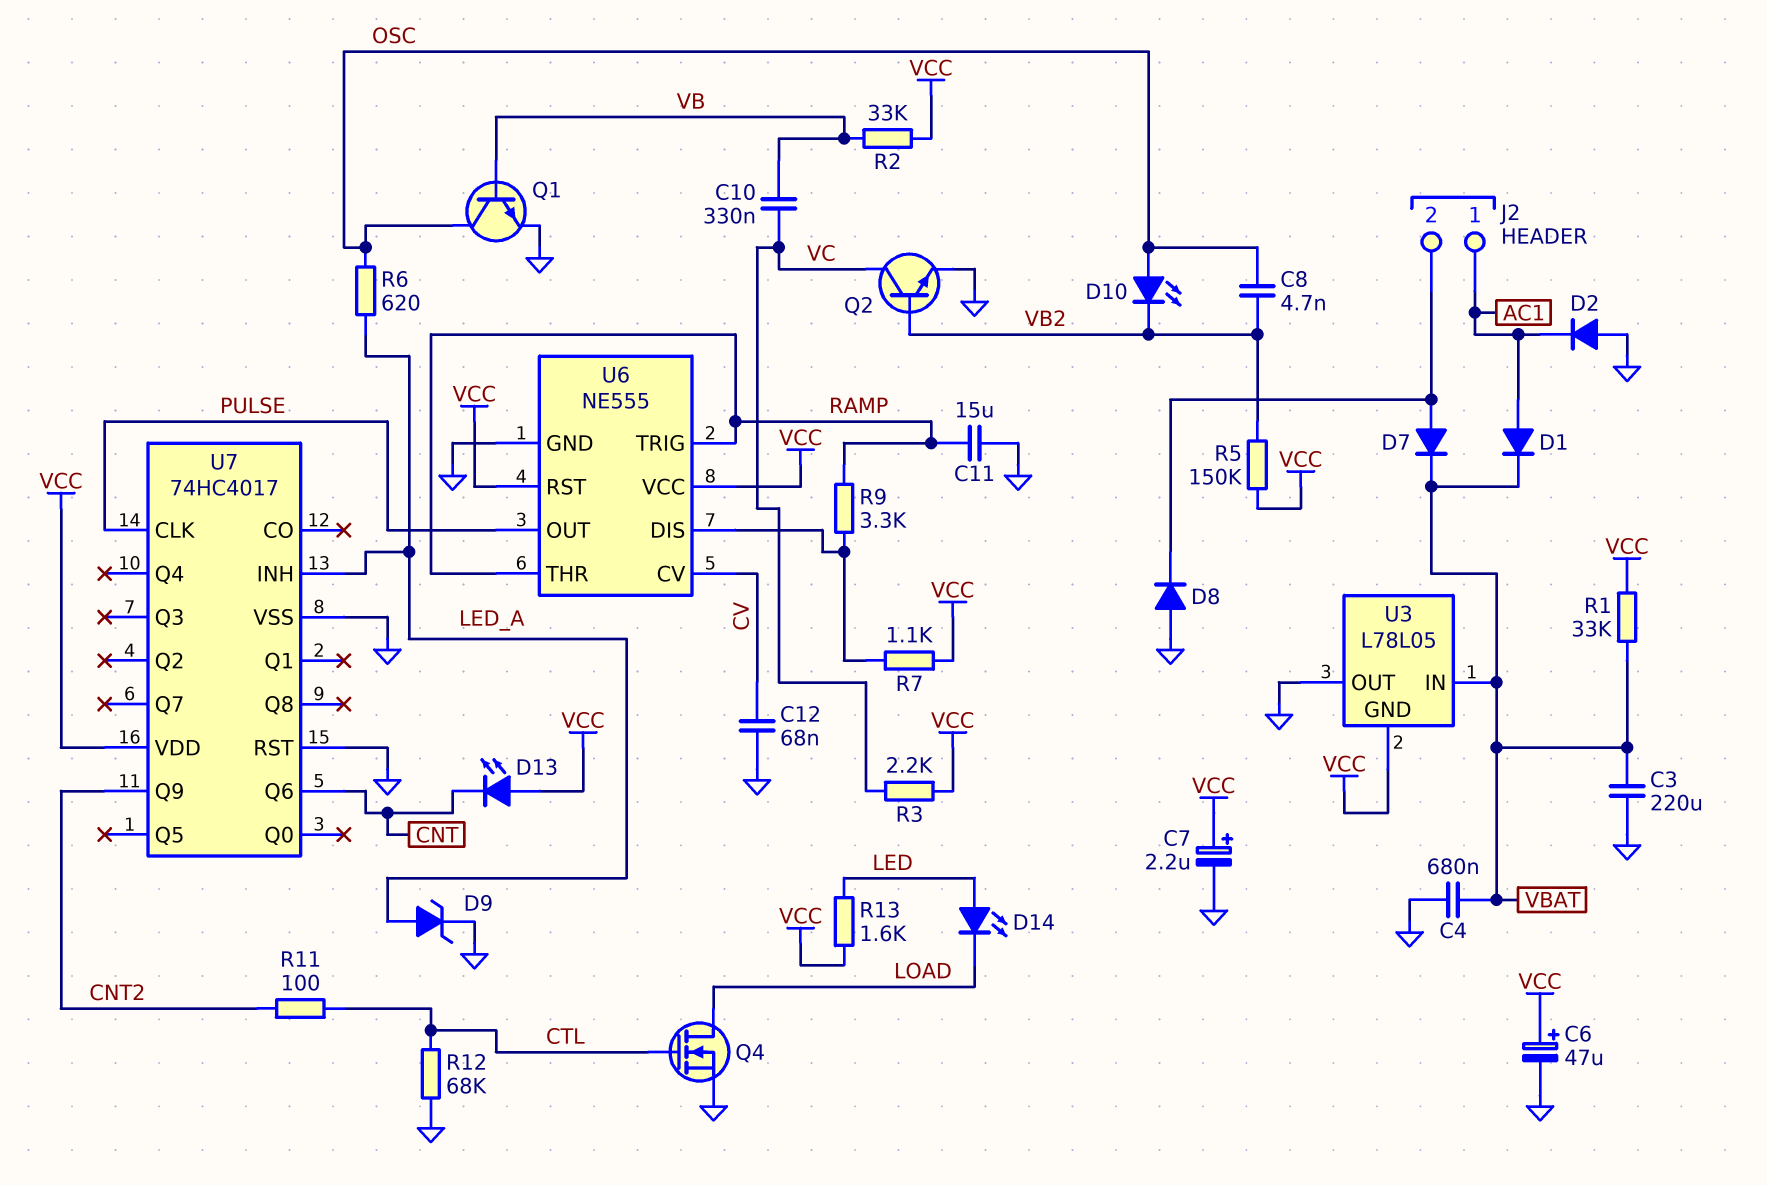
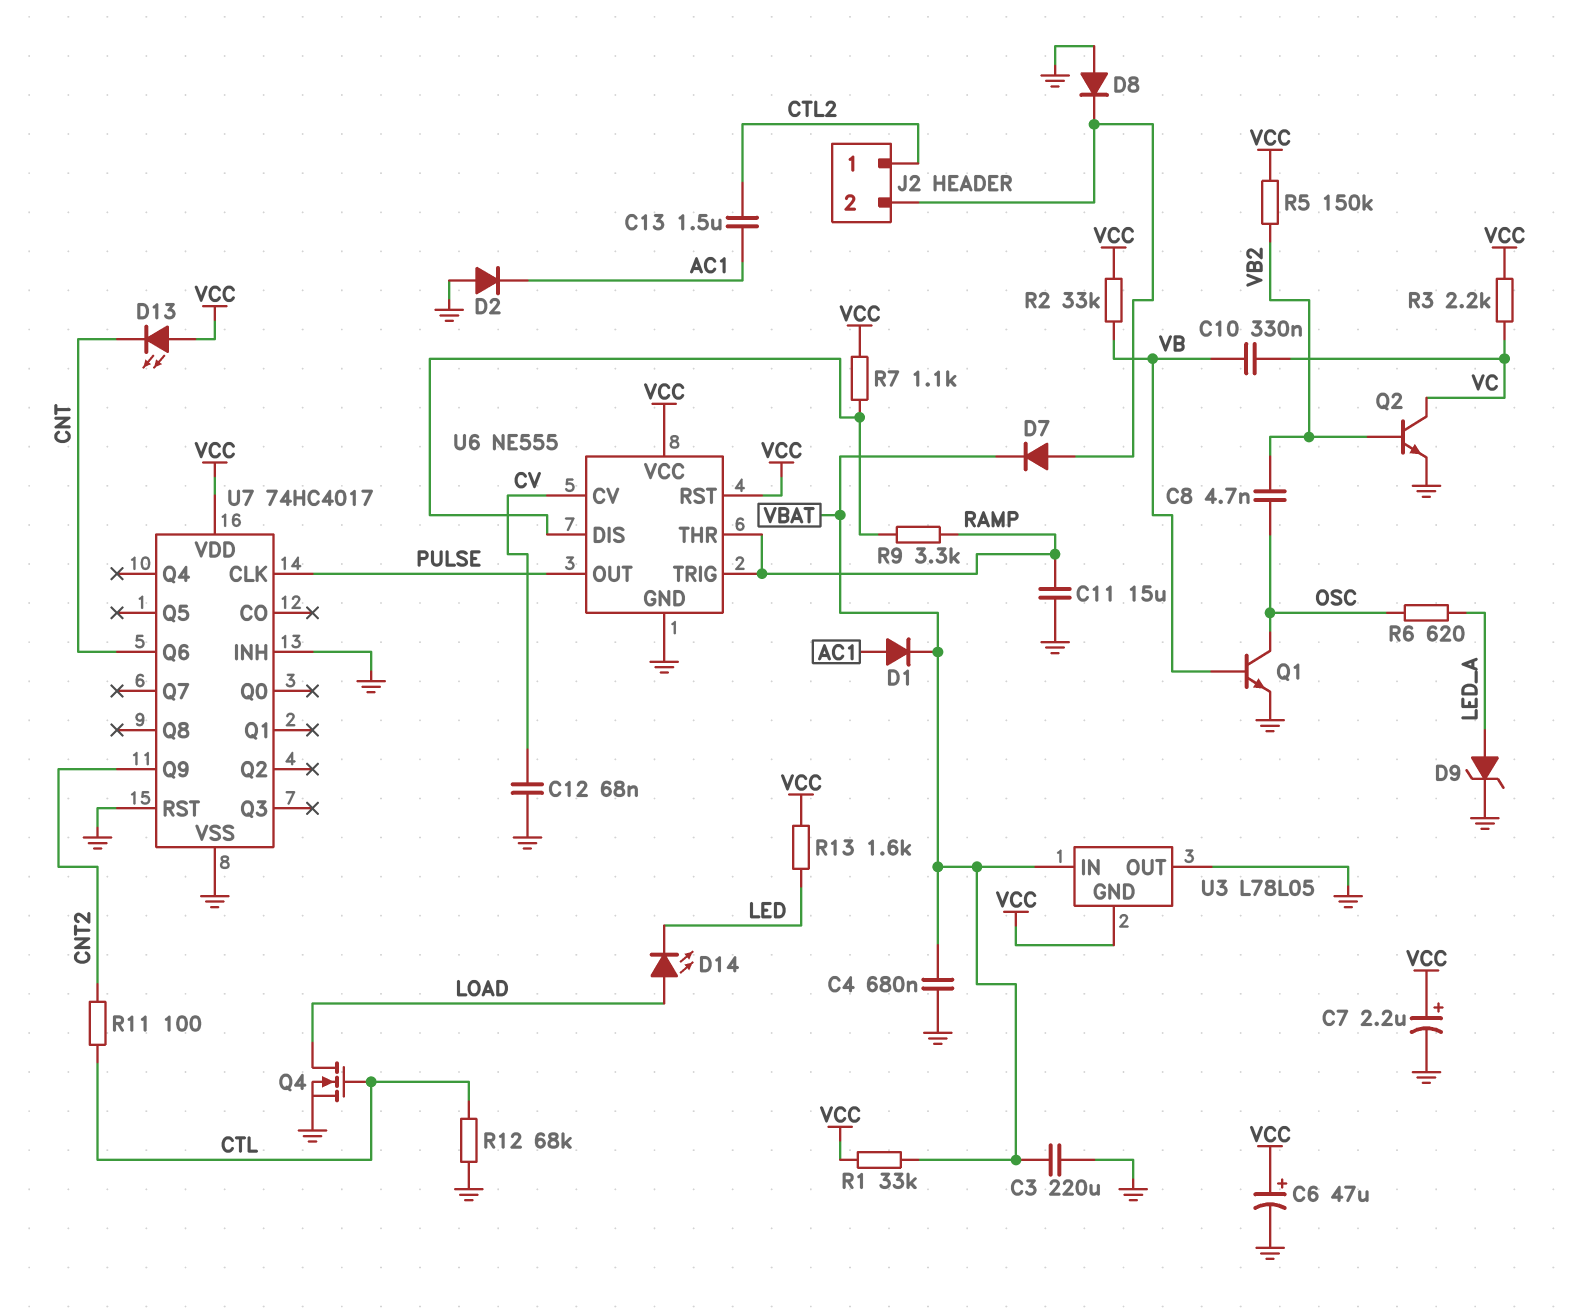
C13: none -> 1.5uF (AC1, CTL2)
D10: LED (A OSC, K VB2) -> none
D14: LED (A LED, K LOAD) -> LED (A LOAD, K LED)
J2 pin 1: AC1 -> CTL2
U7 pin INH: LED_A -> GND

